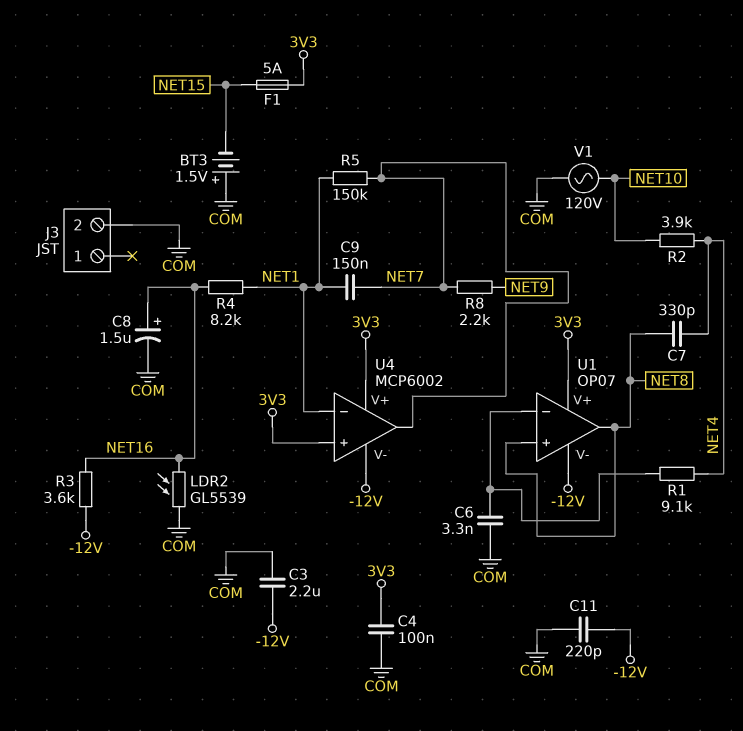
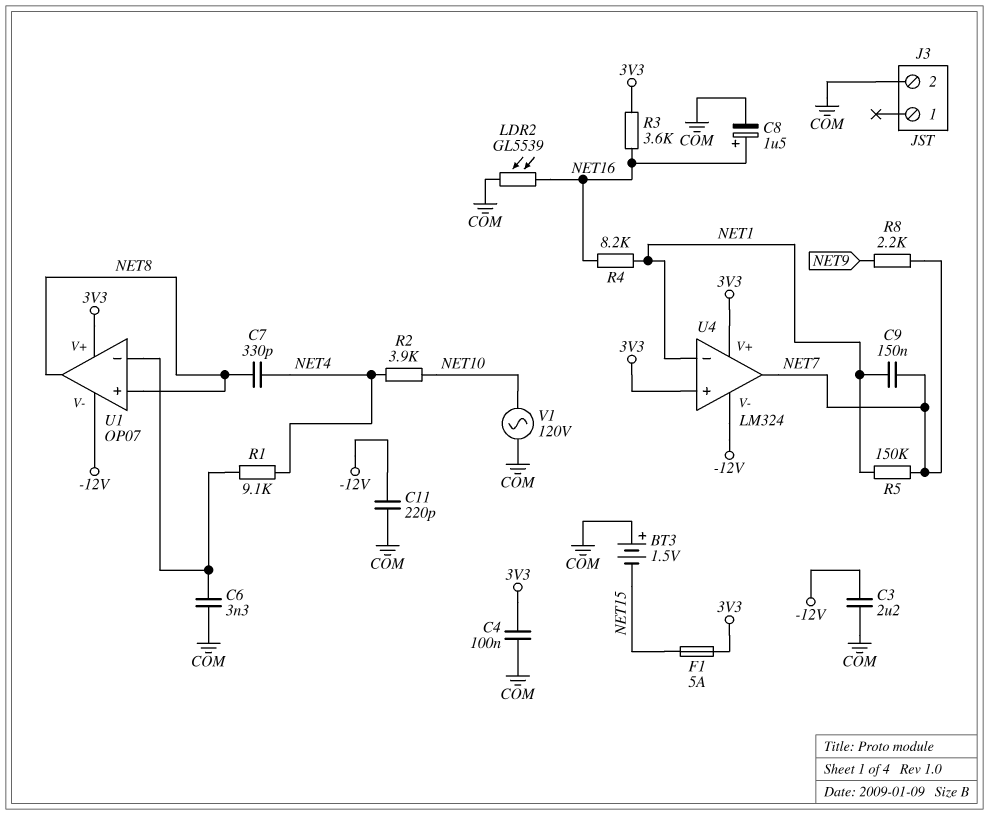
R3: 3.6k (-12V, NET16) -> 3.6k (3V3, NET16)
U4: MCP6002 -> LM324

